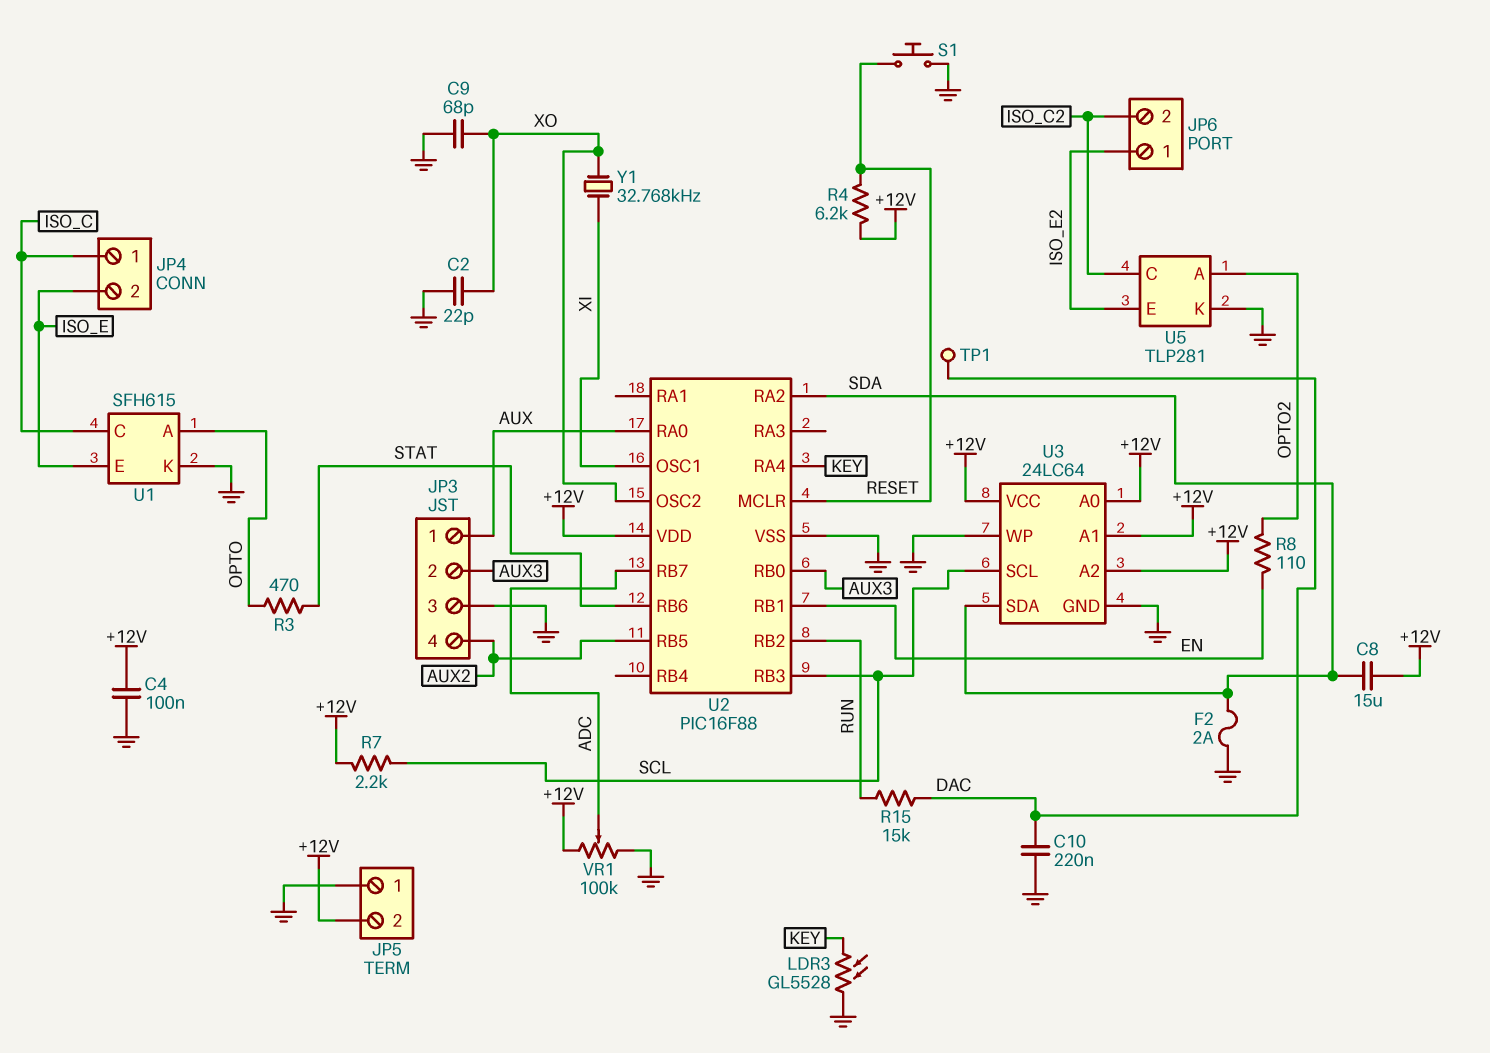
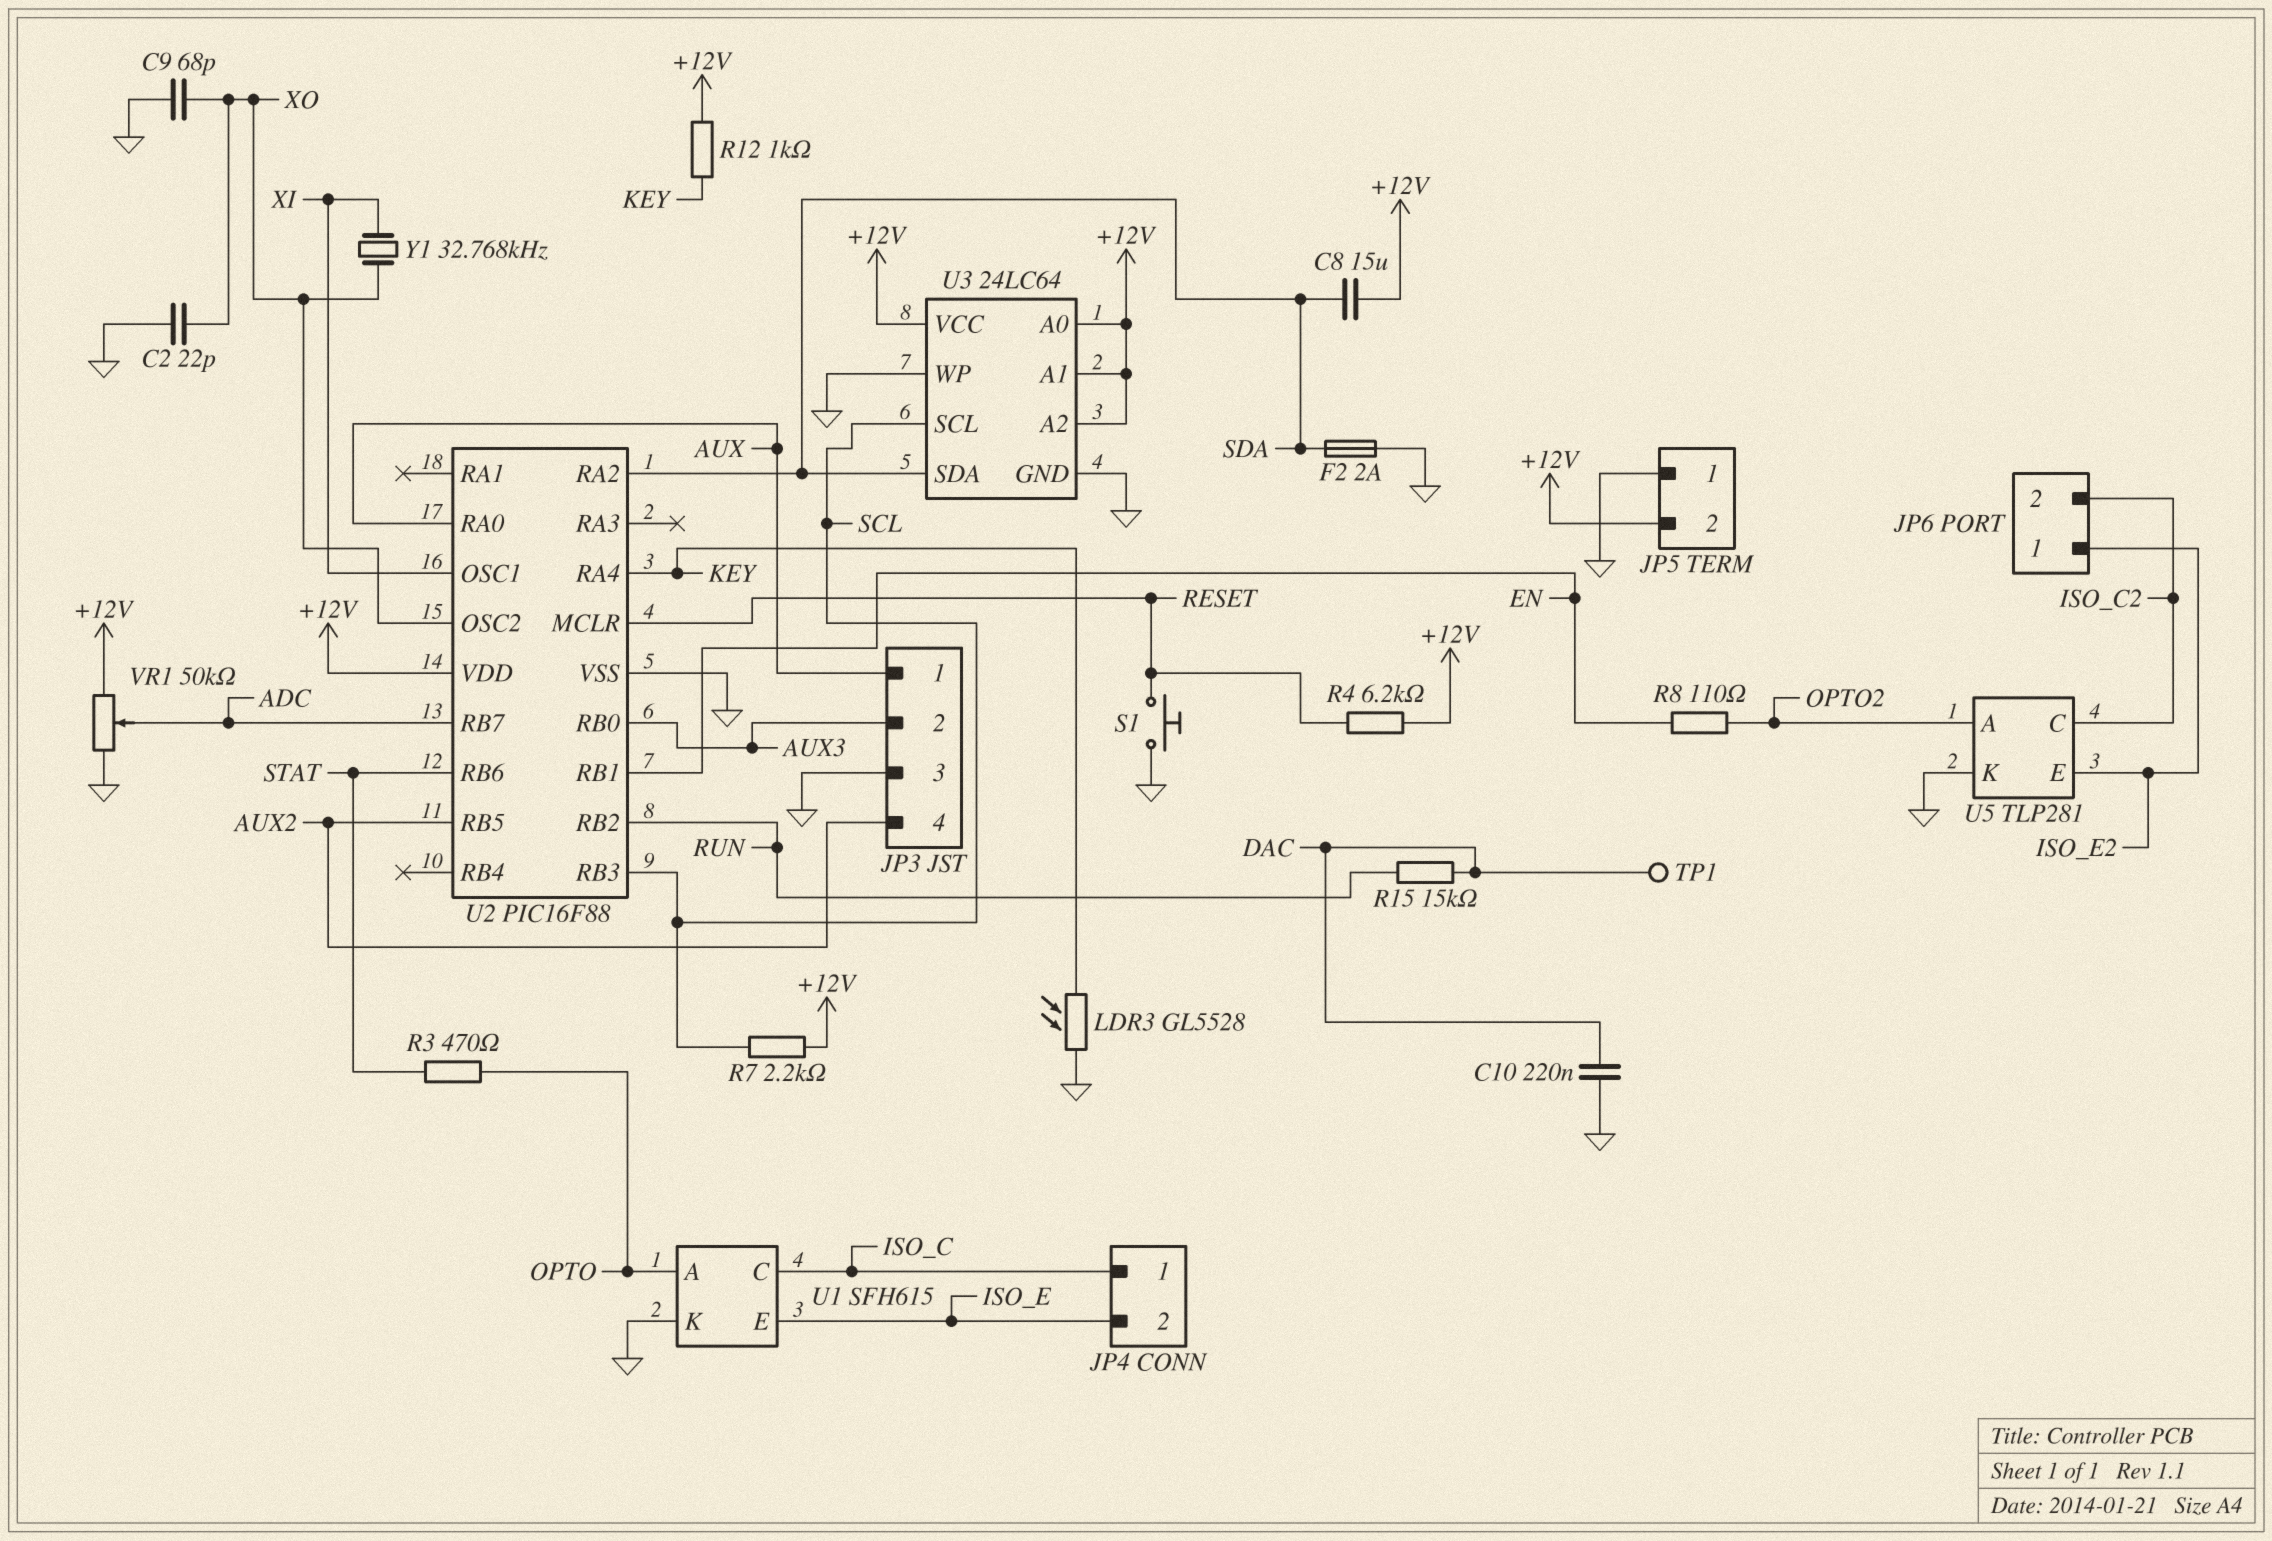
C4: 100nF (+12V, GND) -> none
R12: none -> 1k (+12V, KEY)
VR1: 100k (+12V, GND, wiper ADC) -> 50k (+12V, GND, wiper ADC)

